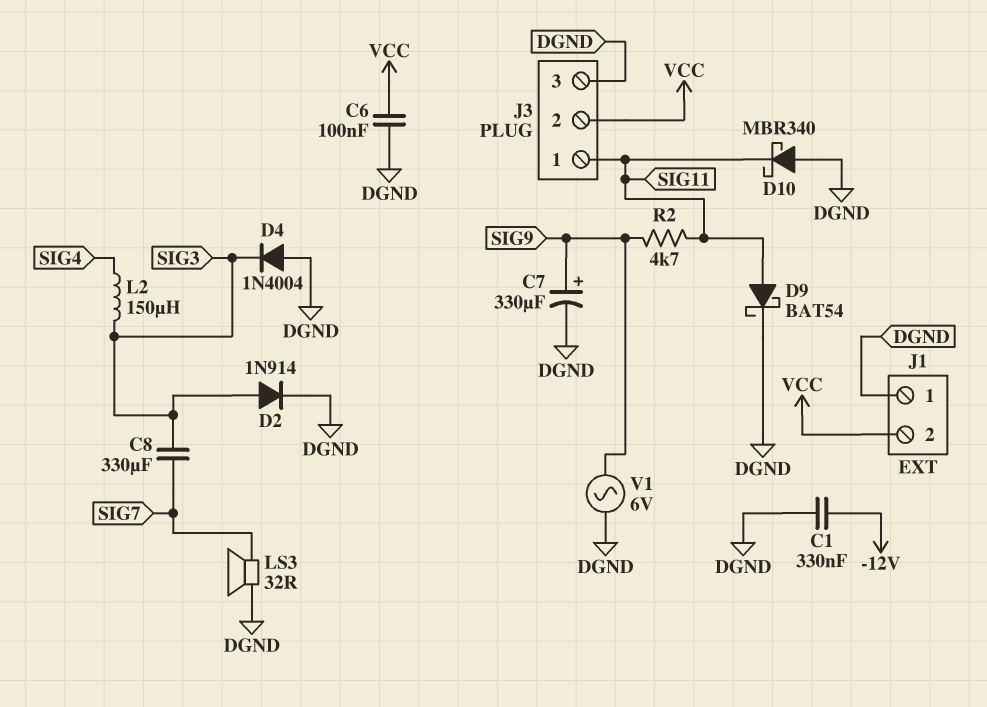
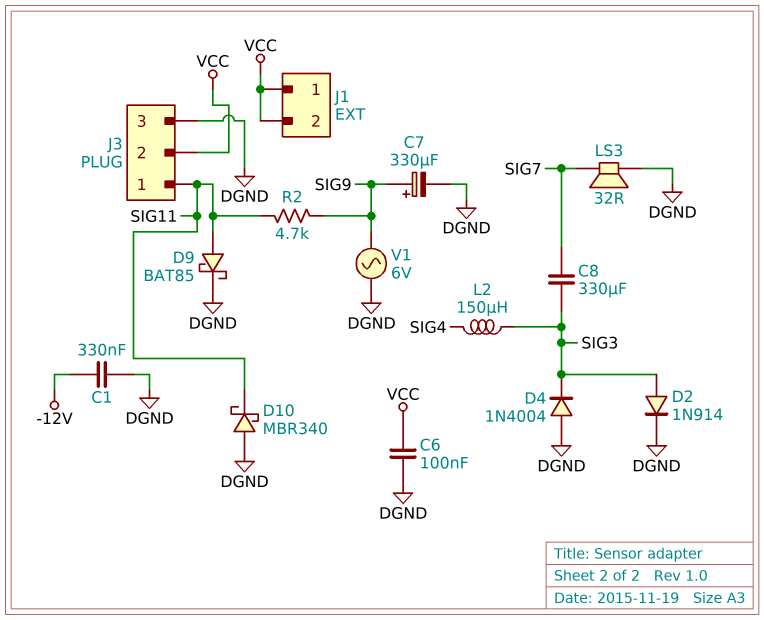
D9: schottky BAT54 (A SIG11, K DGND) -> schottky BAT85 (A SIG11, K DGND)
J1 pin 1: DGND -> VCC

